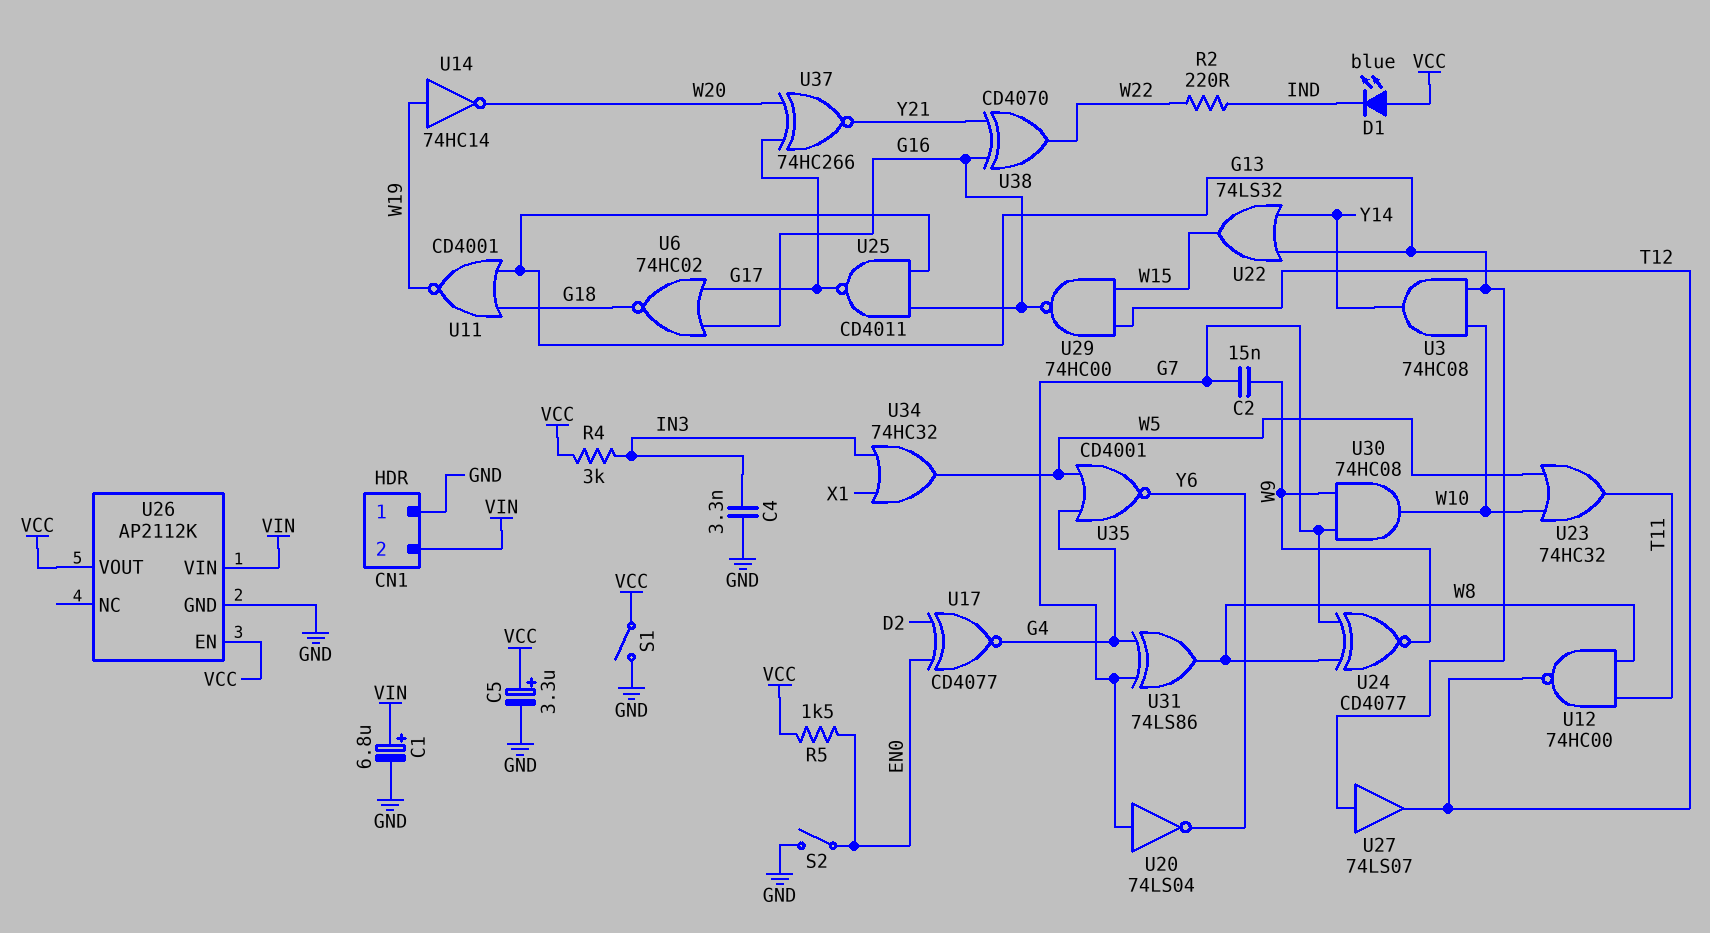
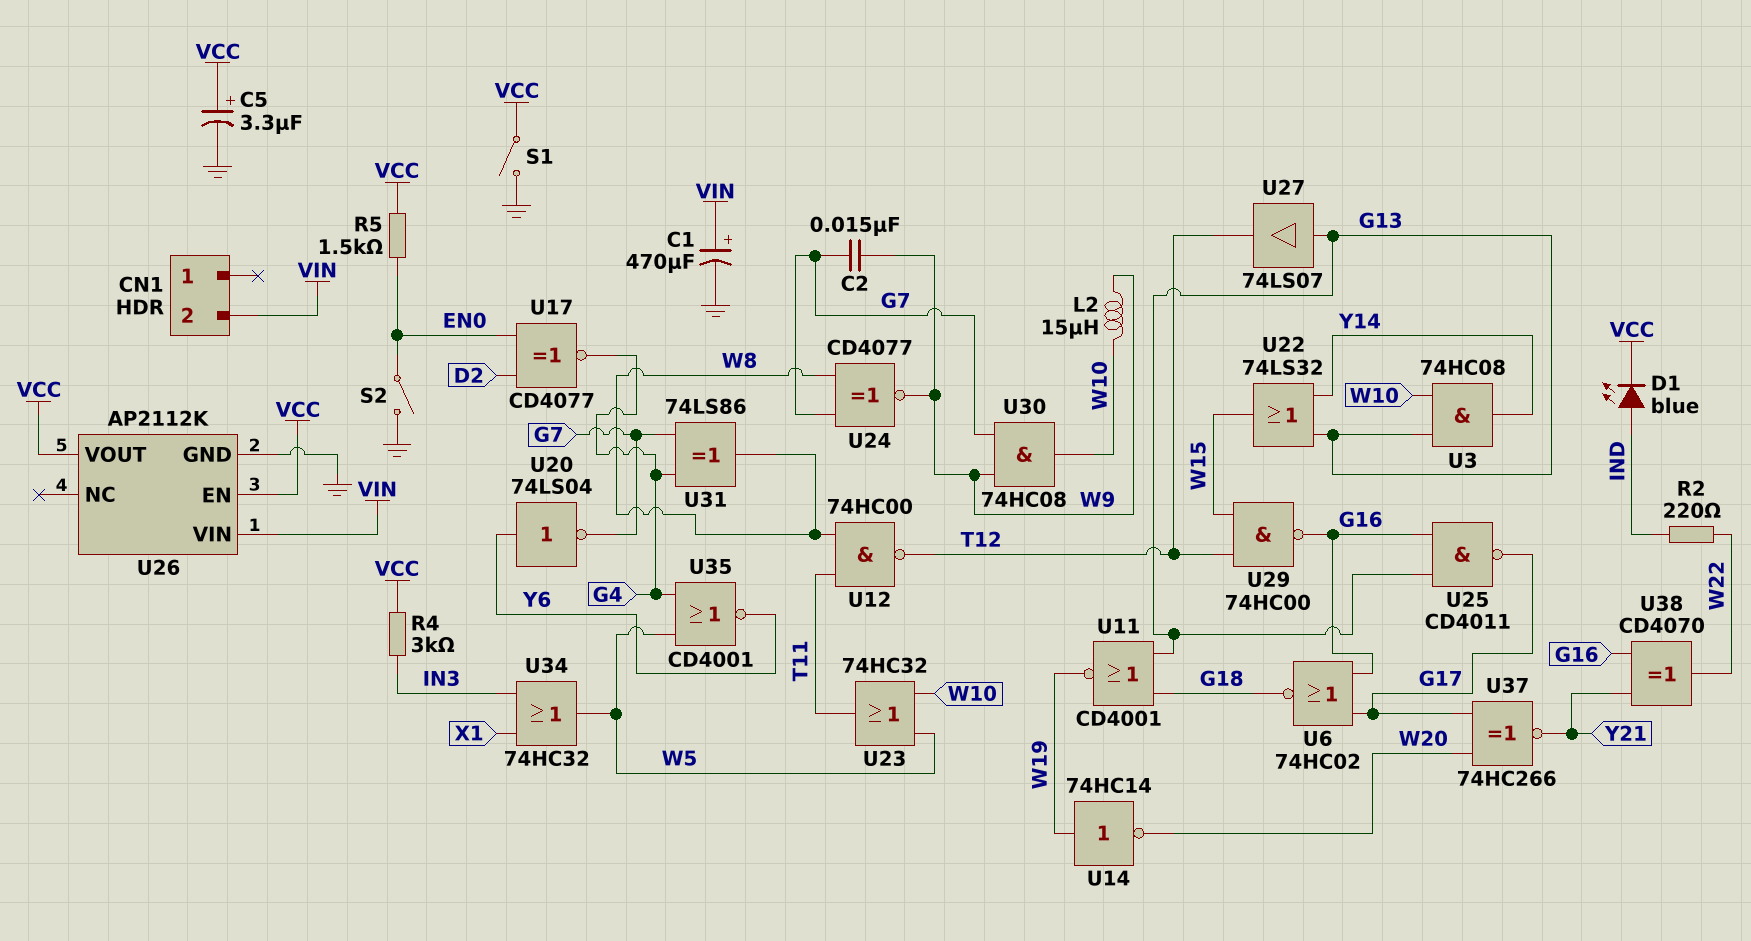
C1: 6.8uF (plus VIN, minus GND) -> 470uF (plus VIN, minus GND)
C4: 3.3nF (GND, IN3) -> none
CN1 pin 1: GND -> none
D1: LED blue (A VCC, K IND) -> LED blue (A IND, K VCC)
L2: none -> 15uH (W9, W10)
U20: NOT 74LS04 (in G7, out Y6) -> NOT 74LS04 (in Y6, out G7)

